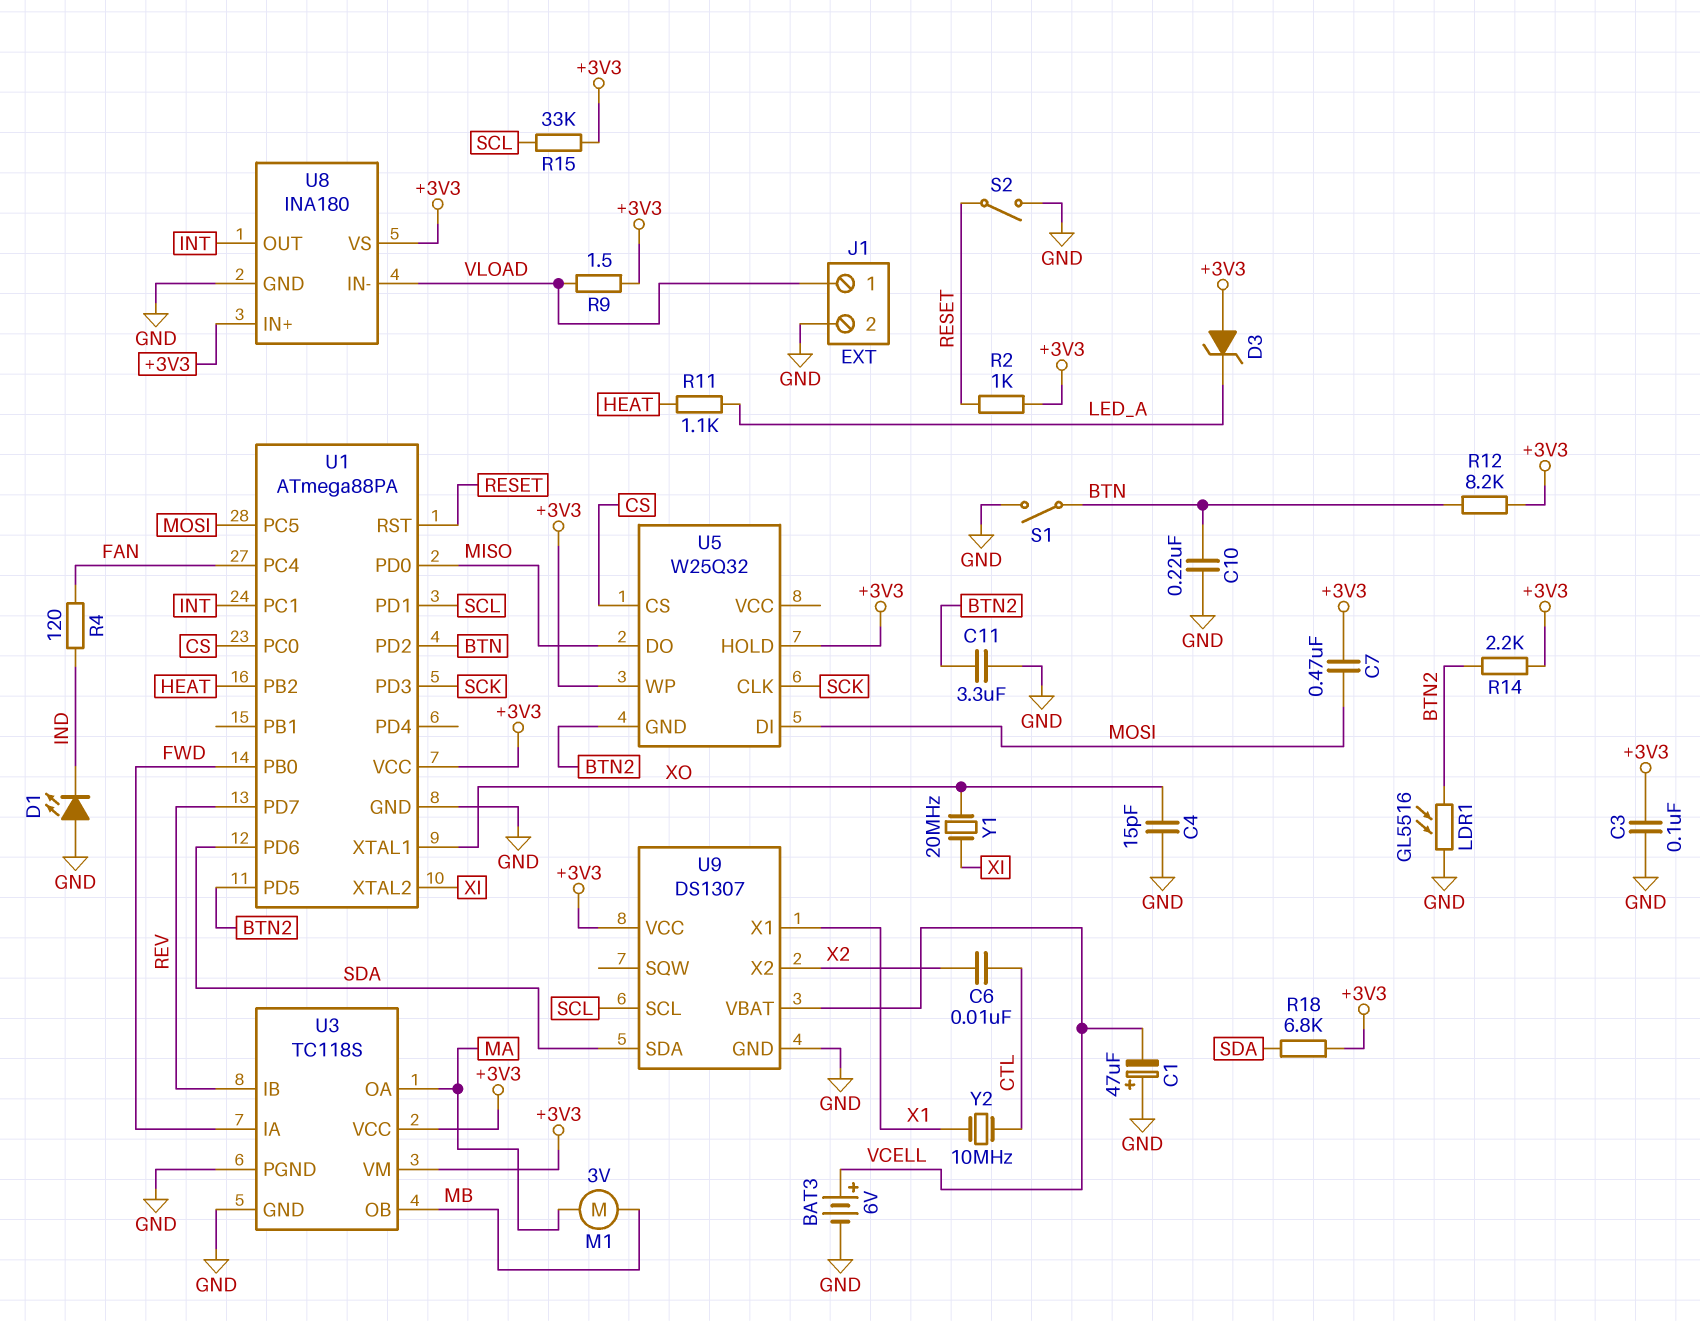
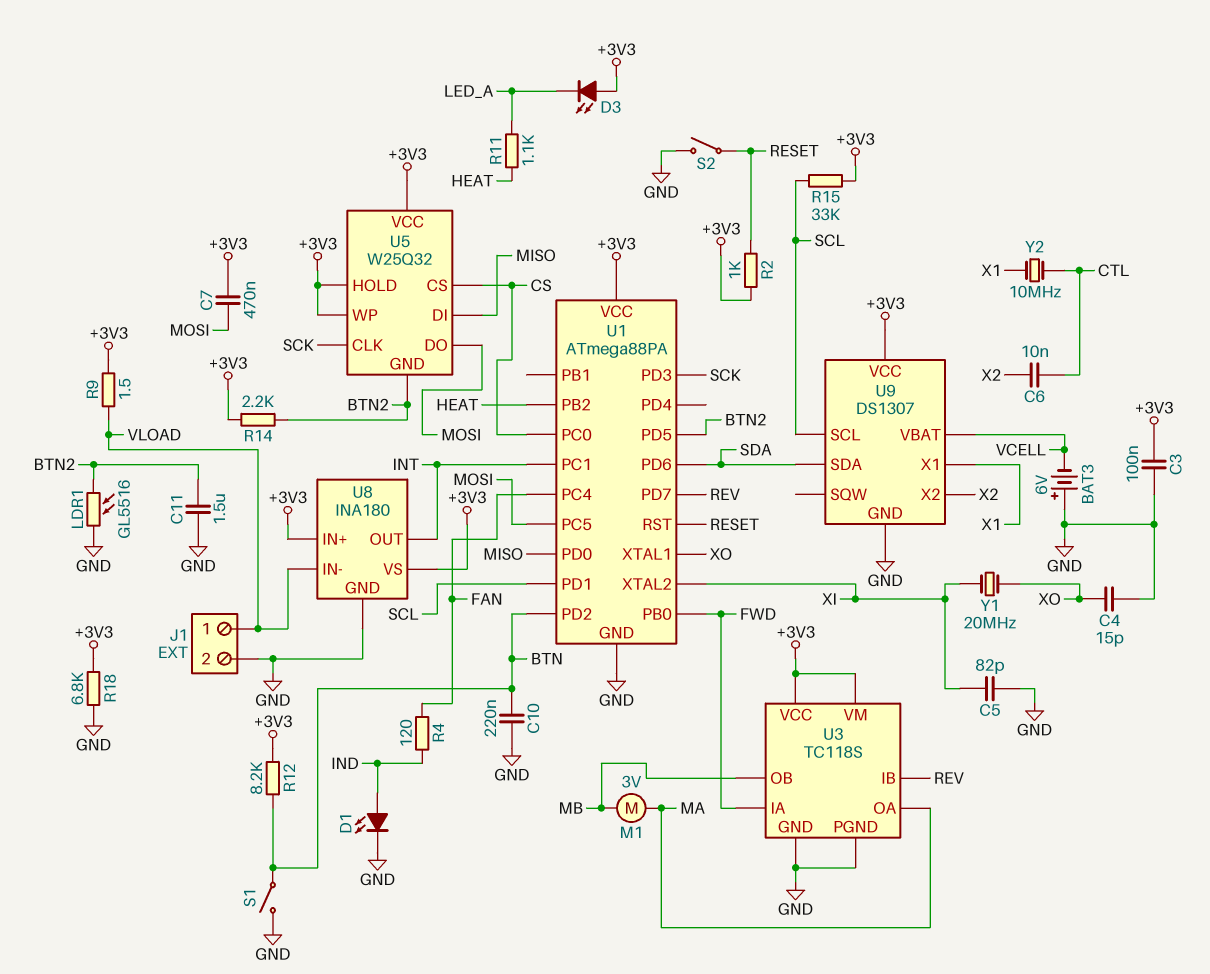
BAT3: 6V (plus VCELL, minus GND) -> 6V (plus GND, minus VCELL)
C1: 47uF (plus GND, minus VCELL) -> none
C5: none -> 82pF (GND, XI)
C11: 3.3uF (BTN2, GND) -> 1.5uF (BTN2, GND)
D1: LED (A GND, K IND) -> LED (A IND, K GND)
D3: zener (A +3V3, K LED_A) -> LED (A +3V3, K LED_A)
R18: 6.8k (+3V3, SDA) -> 6.8k (+3V3, GND)
U5 pin DI: MOSI -> MISO
U5 pin DO: MISO -> MOSI
U5 pin VCC: none -> +3V3

